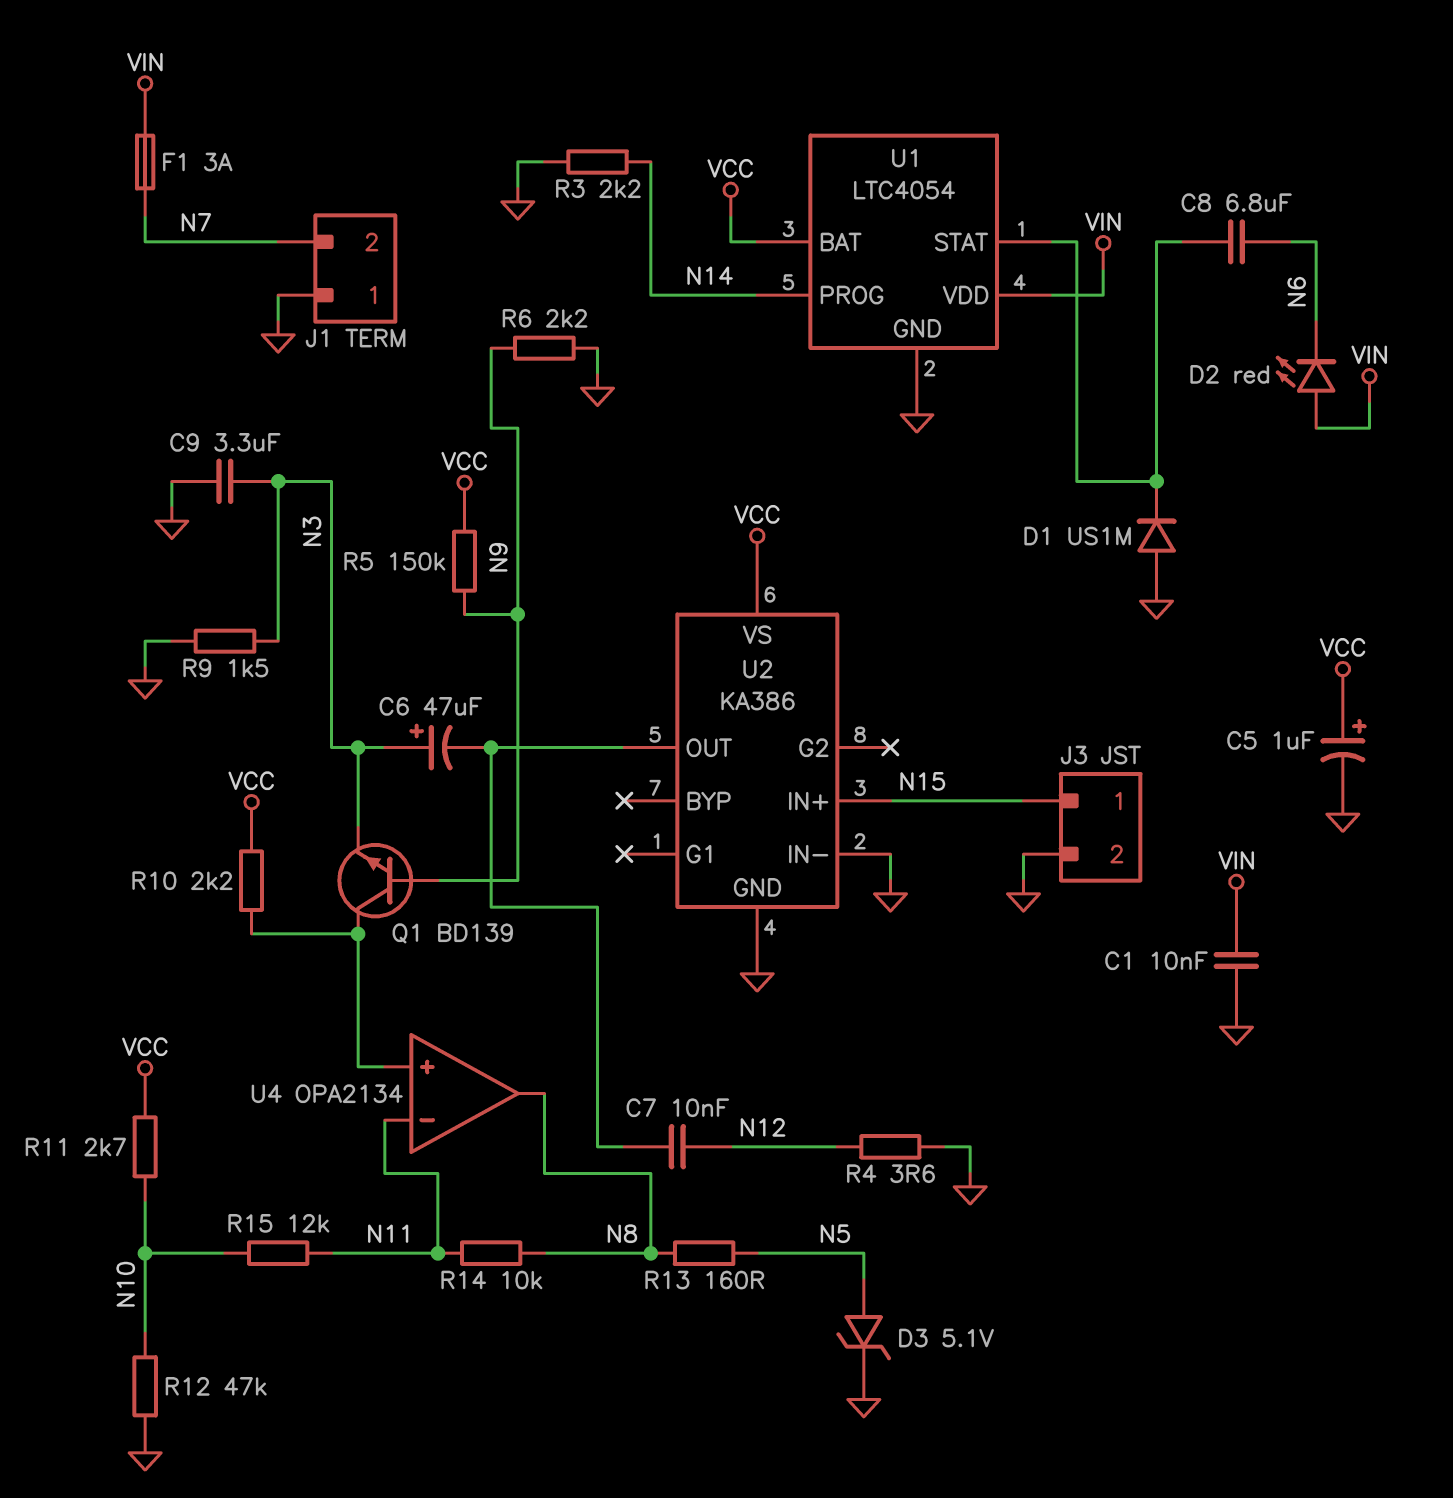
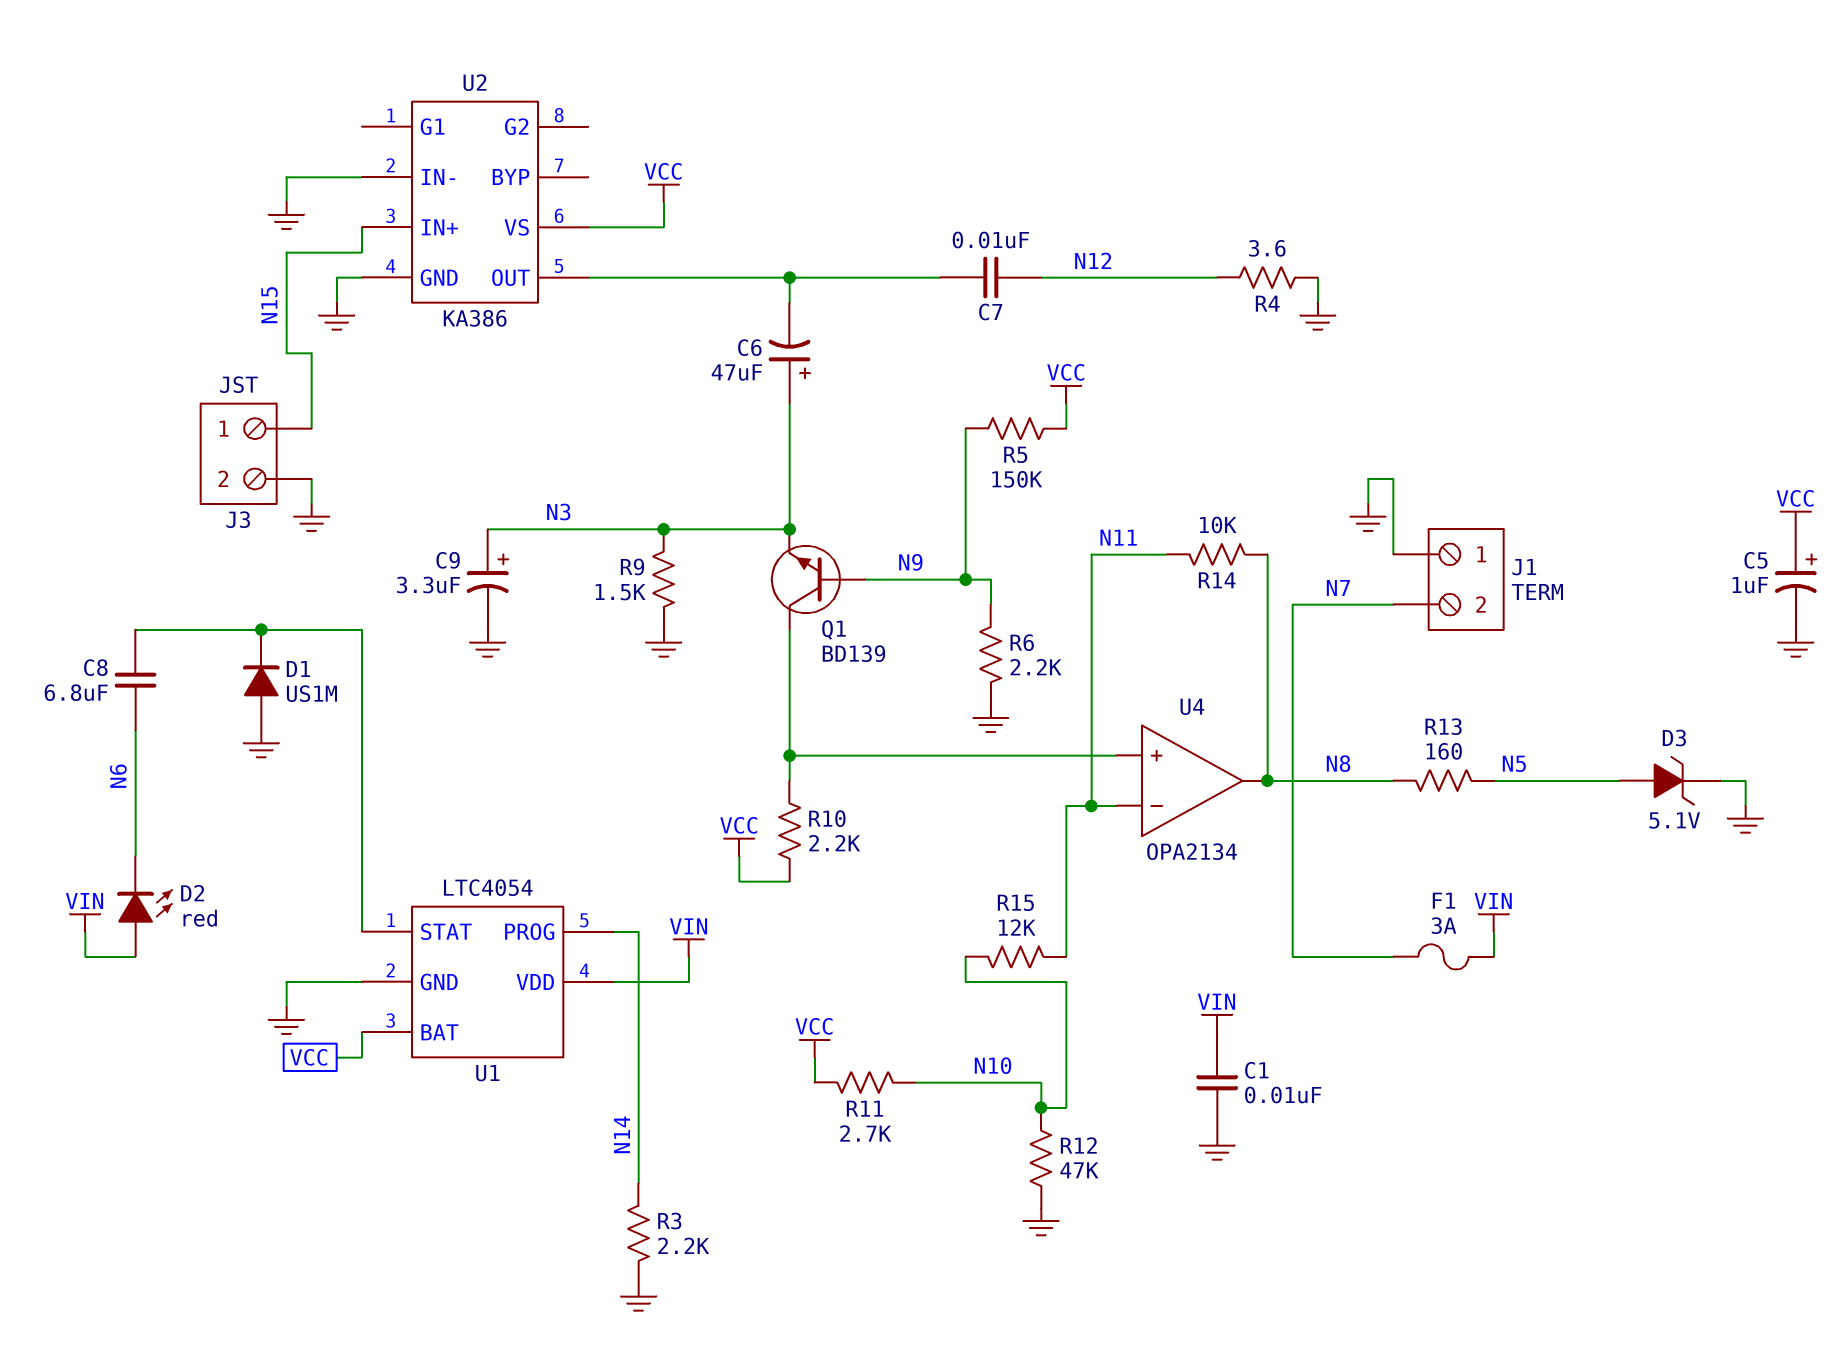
C9: 3.3uF (GND, N3) -> 3.3uF (plus N3, minus GND)

